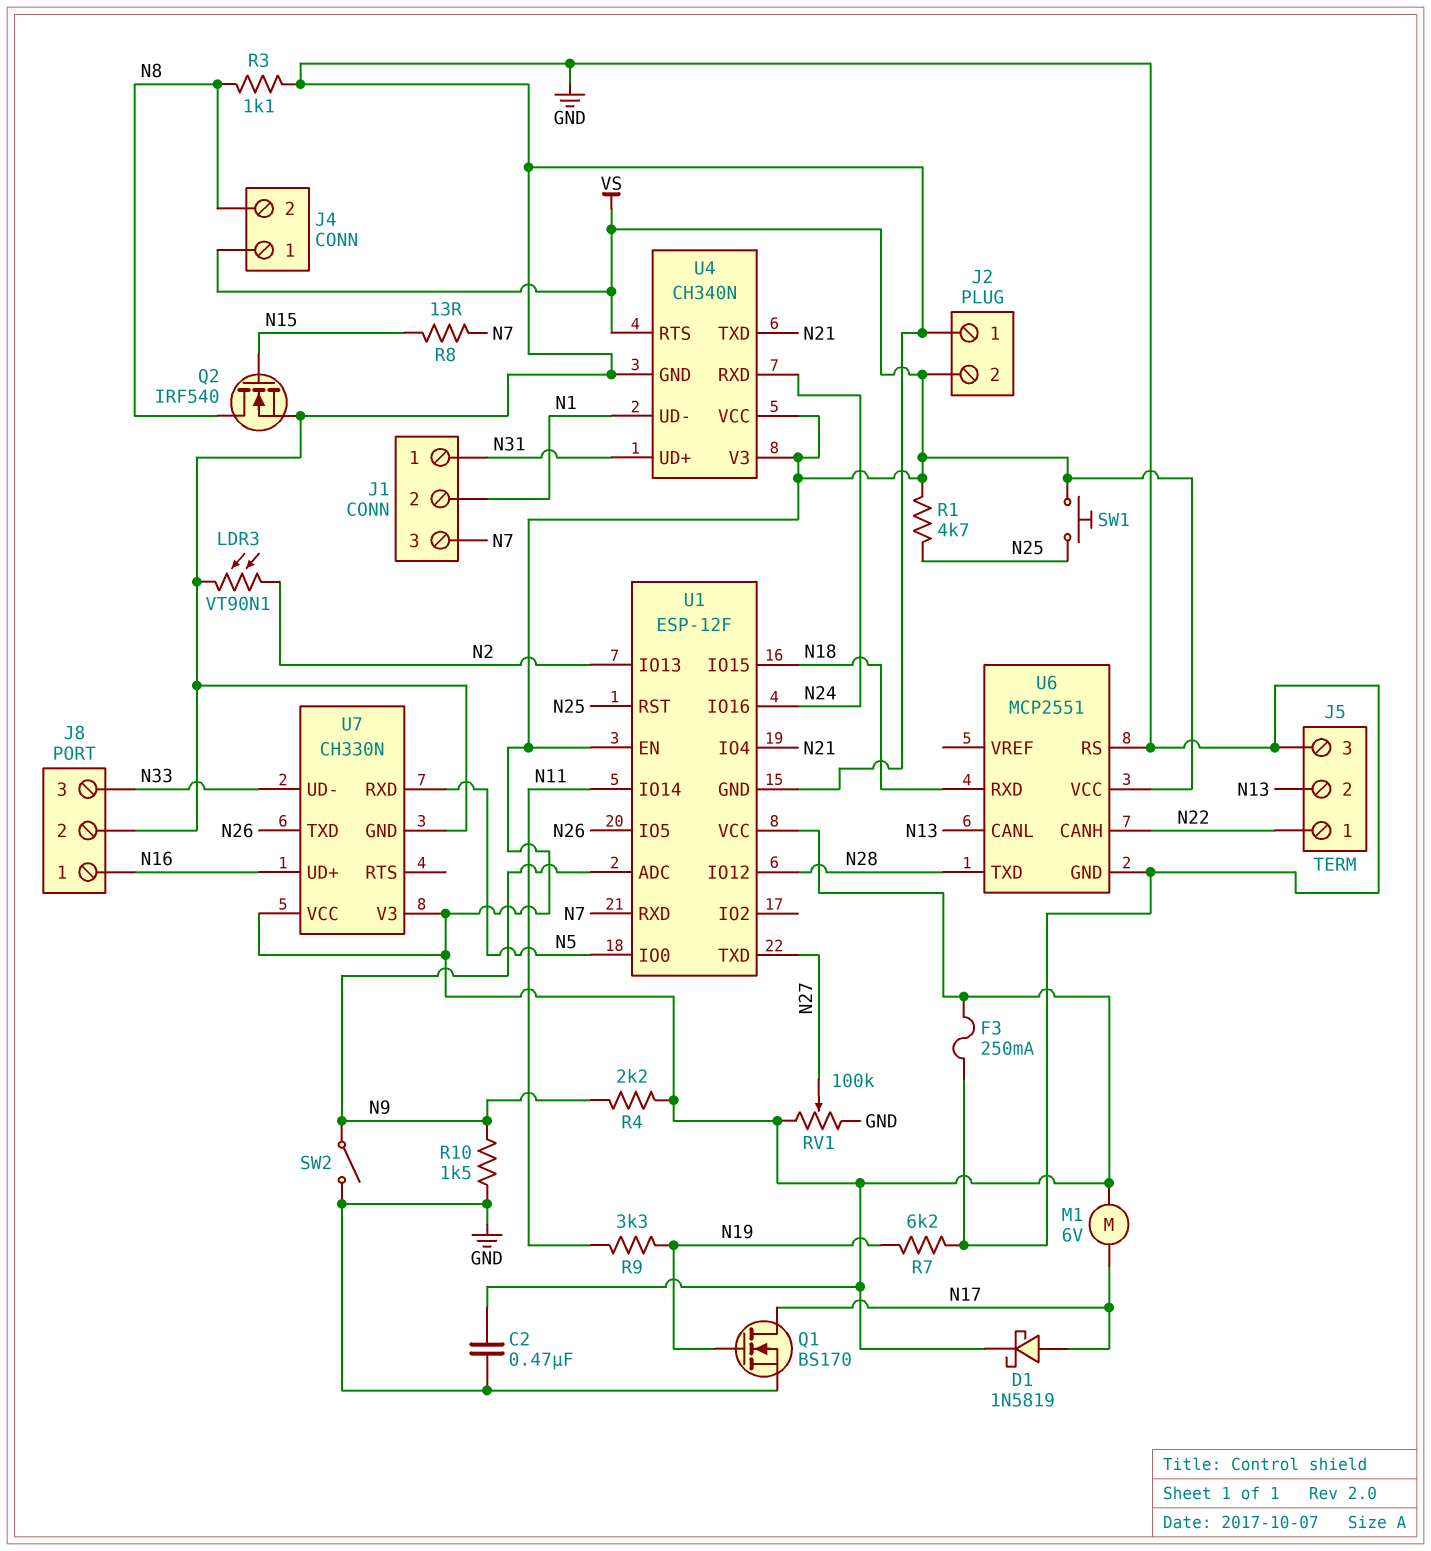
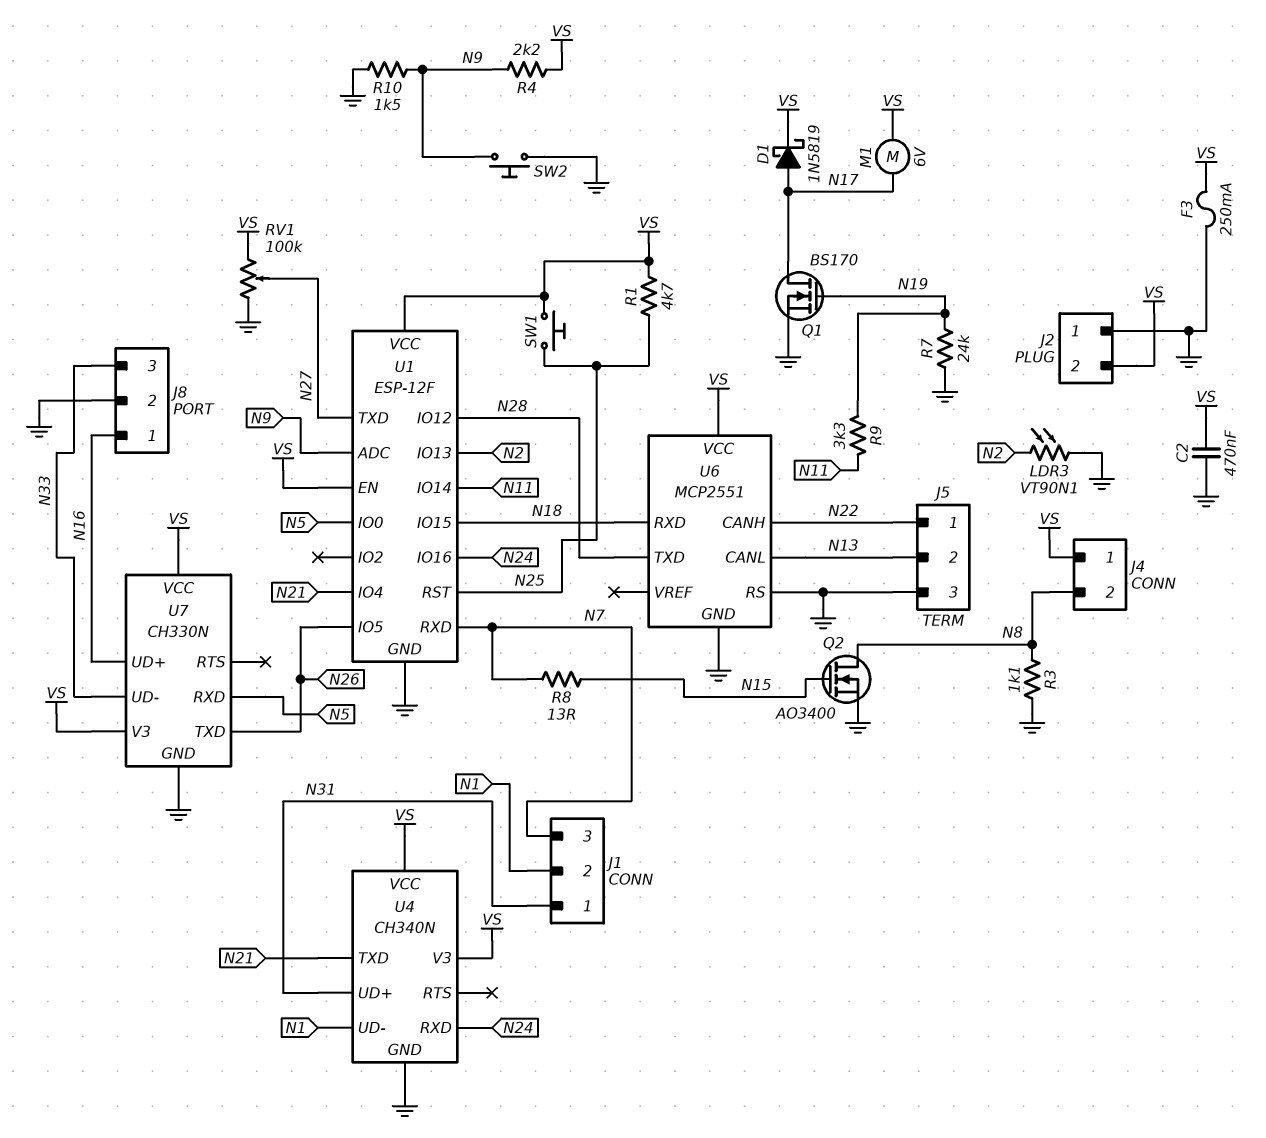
Q2: NMOS IRF540 (G N15, D N8, S GND) -> NMOS AO3400 (G N15, D N8, S GND)
R7: 6.2k (GND, N19) -> 24k (GND, N19)
SW2: switch (GND, N9) -> button (GND, N9)
U4 pin RTS: VS -> none

